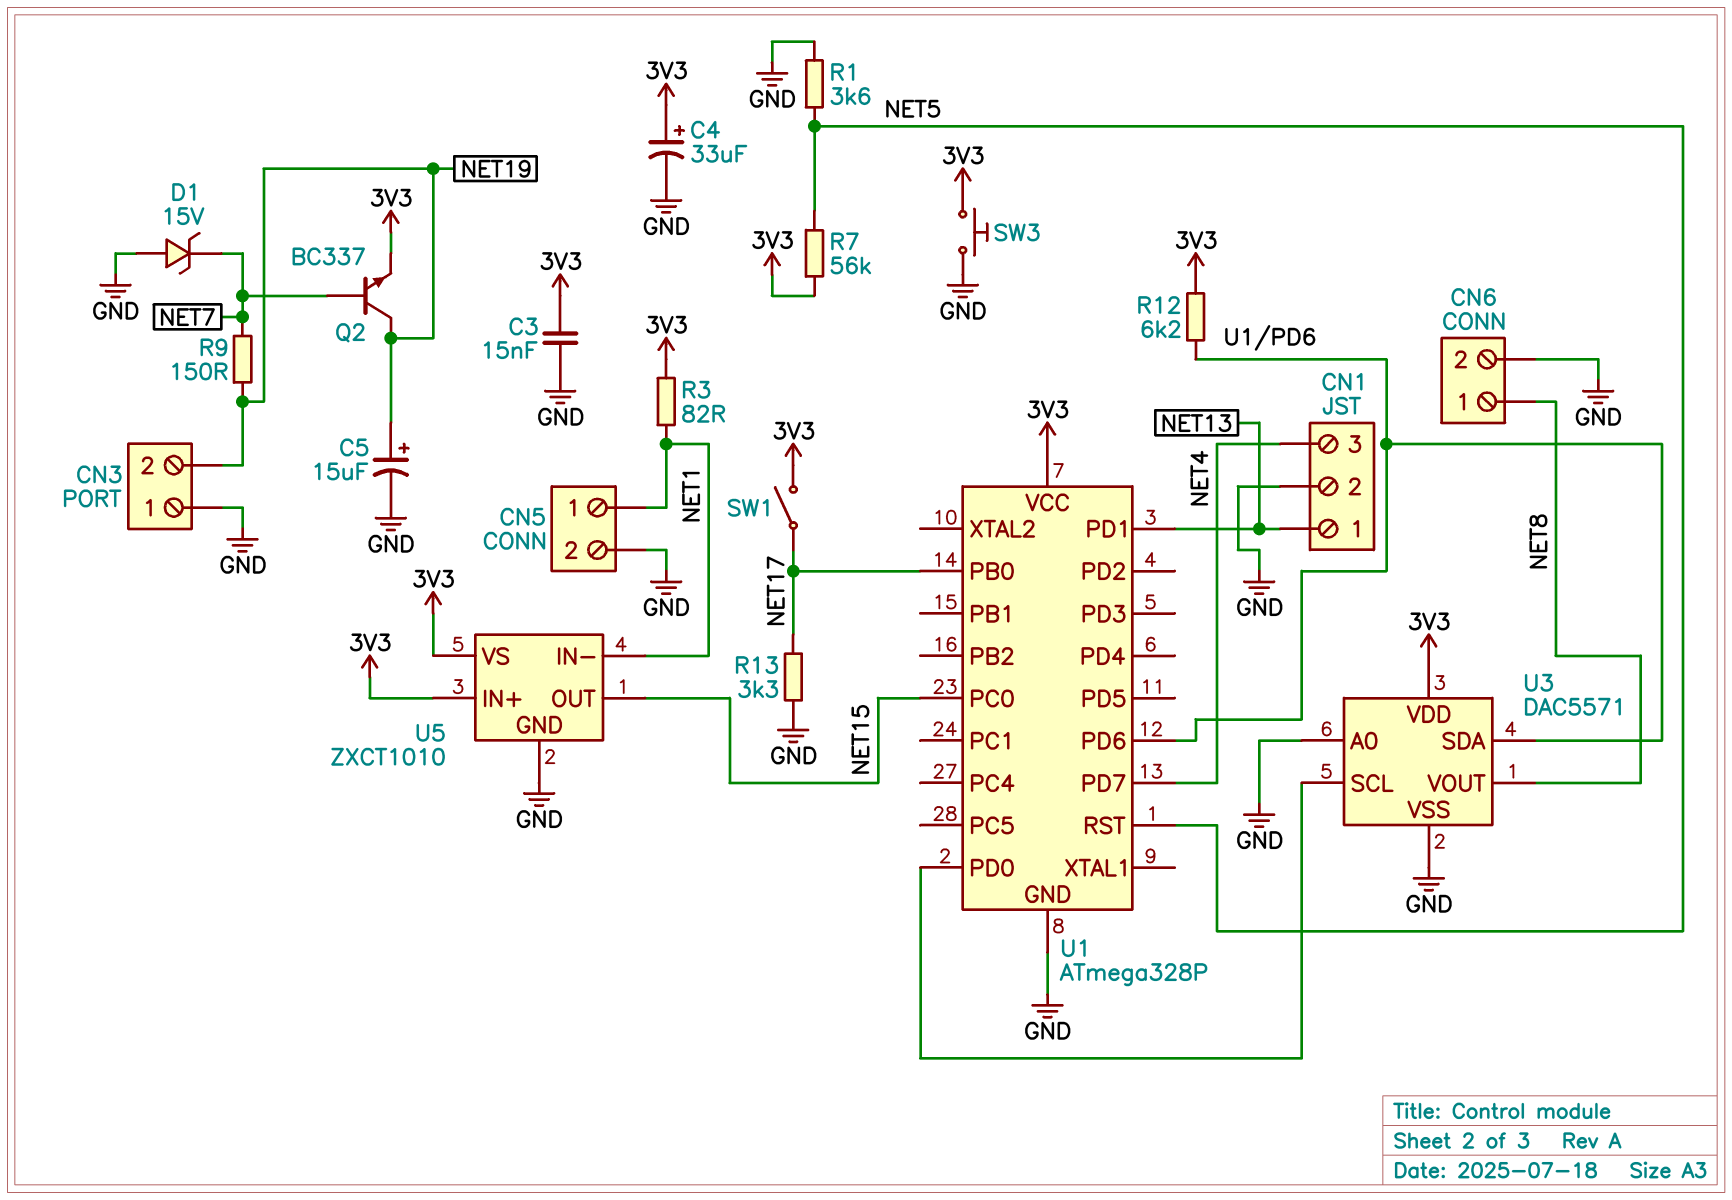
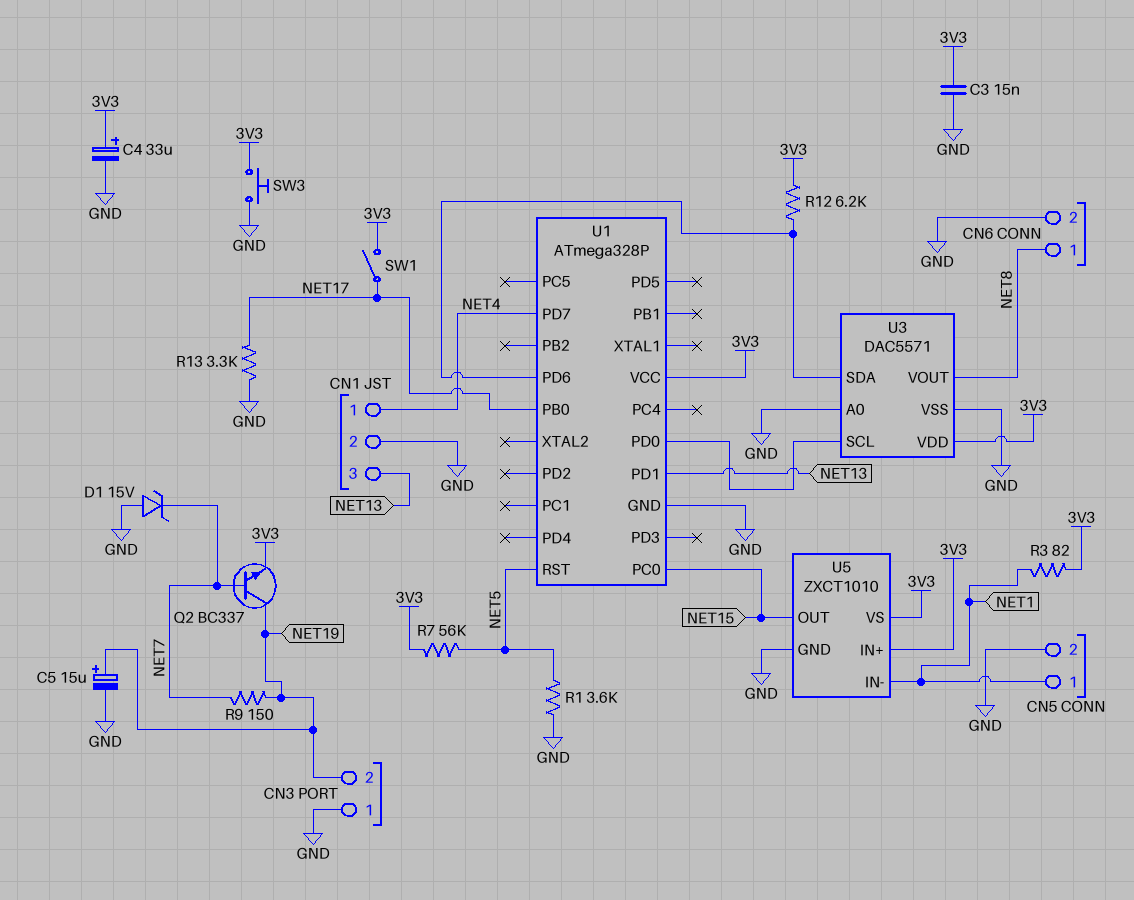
CN1 pin 1: NET13 -> NET4
CN1 pin 3: NET4 -> NET13

